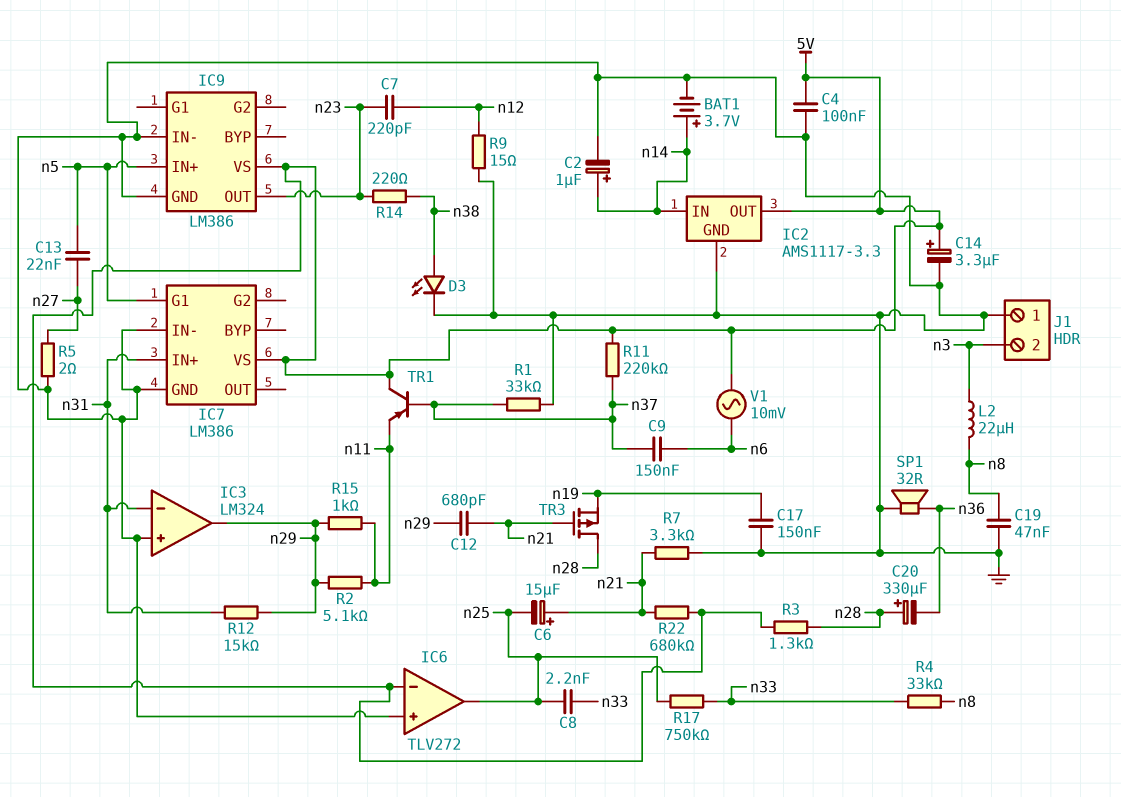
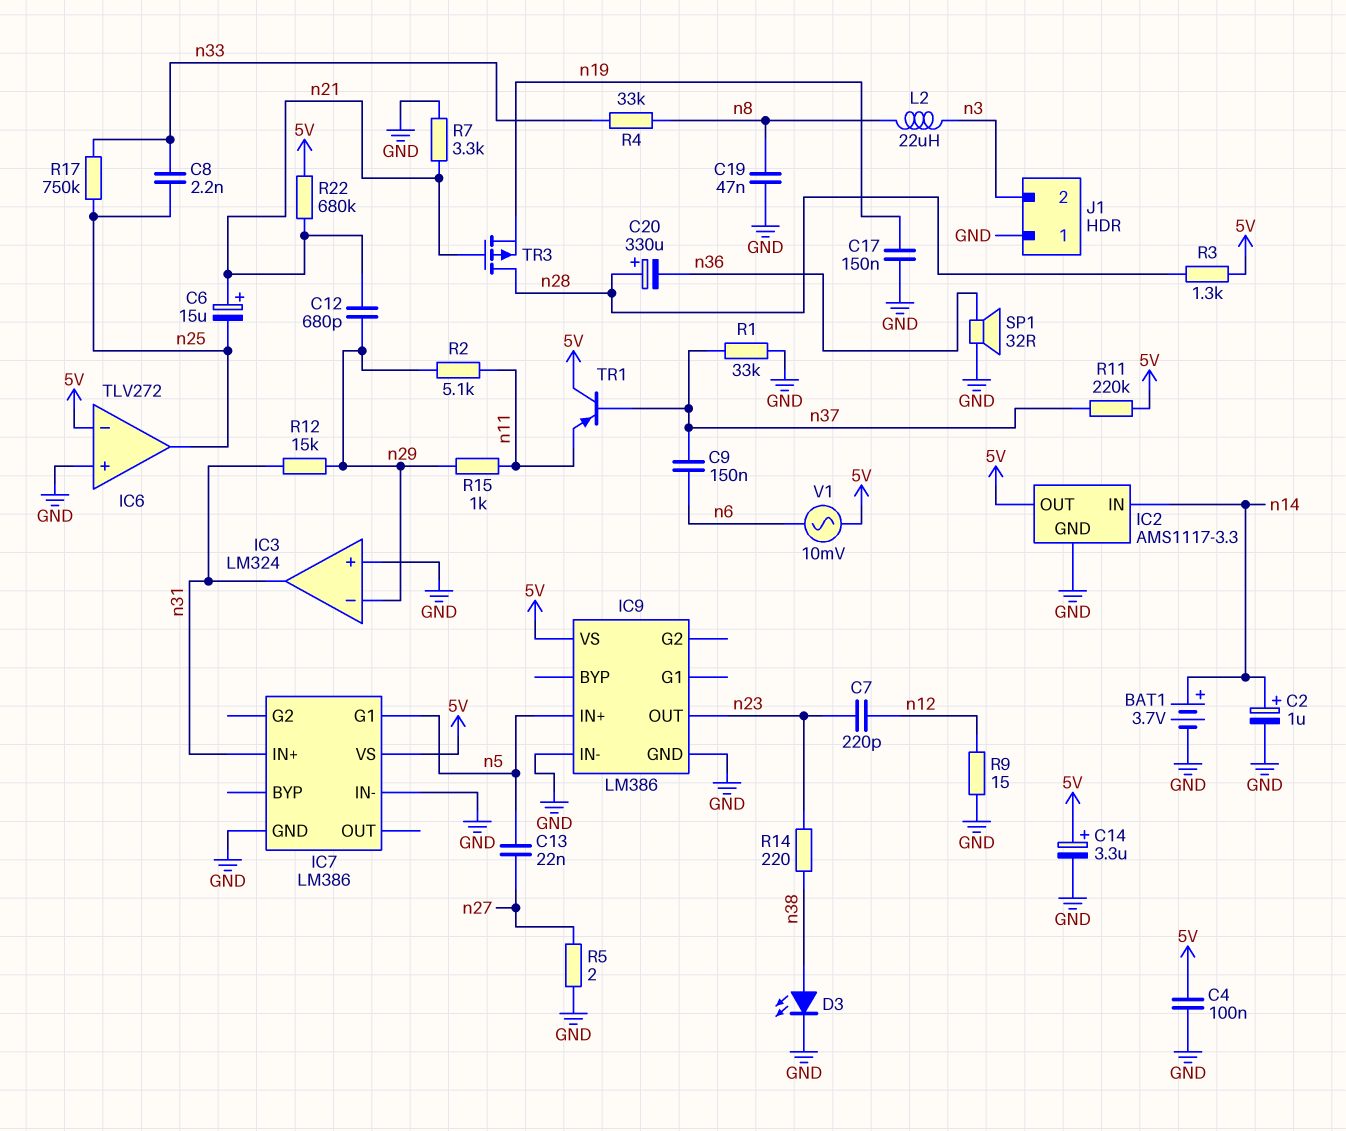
IC3 pin in-: n31 -> n29
IC3 pin out: n29 -> n31

